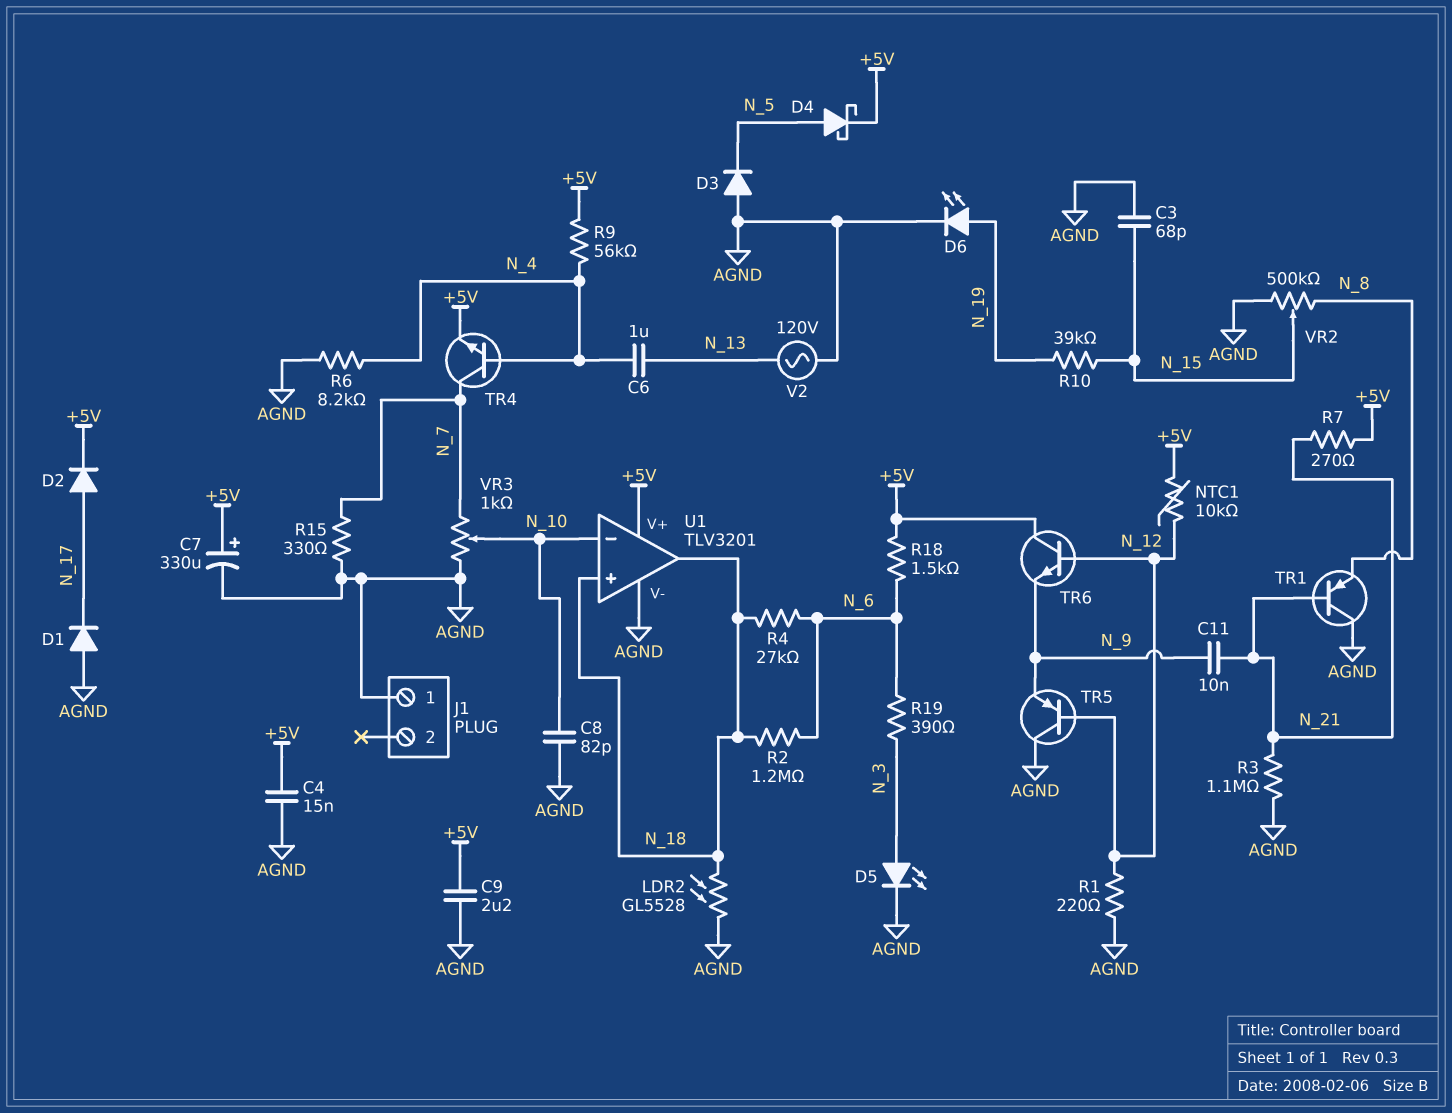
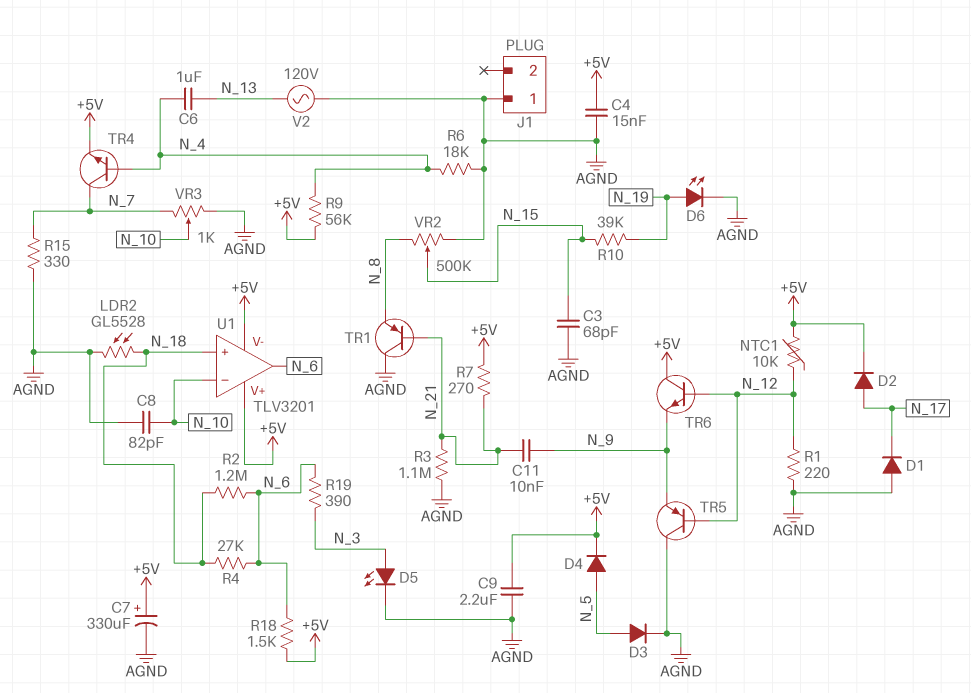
D3: diode (A AGND, K N_5) -> diode (A N_5, K AGND)
D4: schottky (A N_5, K +5V) -> diode (A N_5, K +5V)
R6: 8.2k (AGND, N_4) -> 18k (AGND, N_4)
U1 pin V-: AGND -> +5V
U1 pin out: N_18 -> N_6

